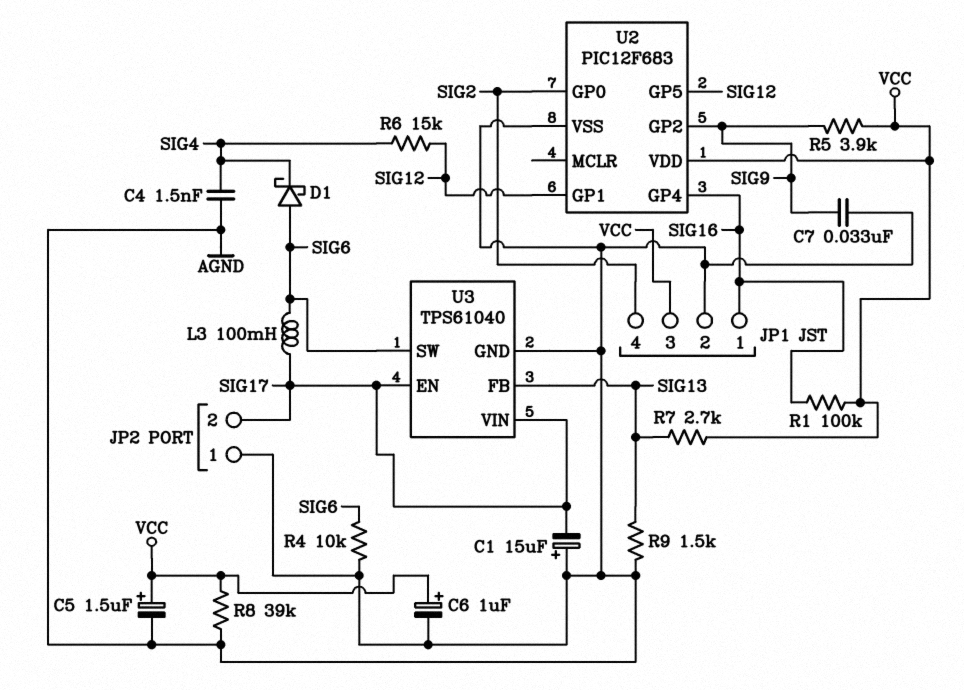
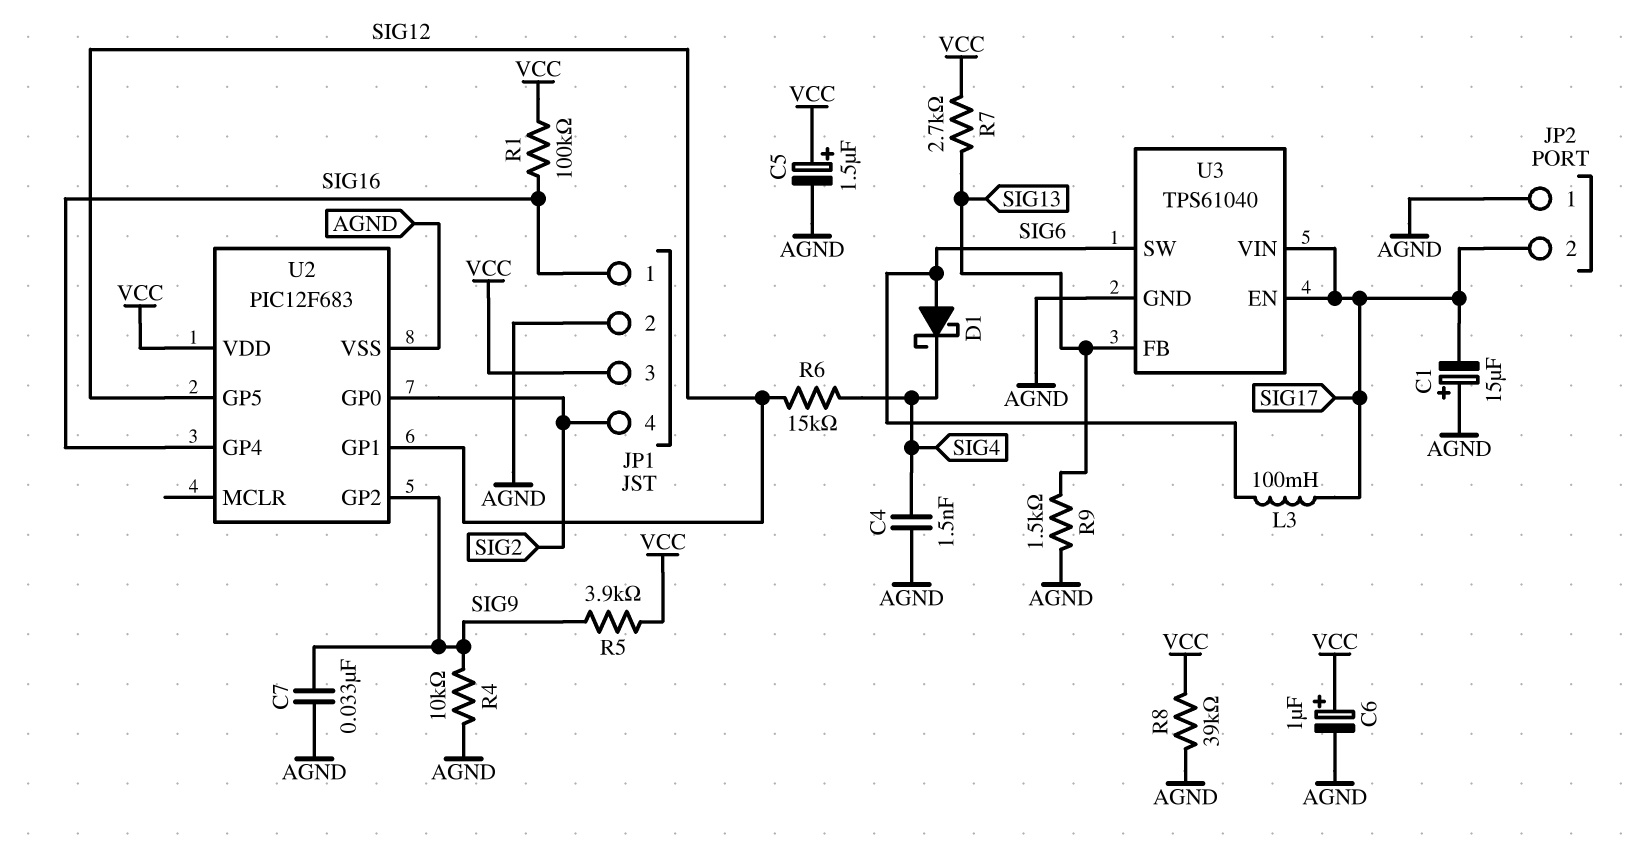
R4: 10k (AGND, SIG6) -> 10k (AGND, SIG9)

